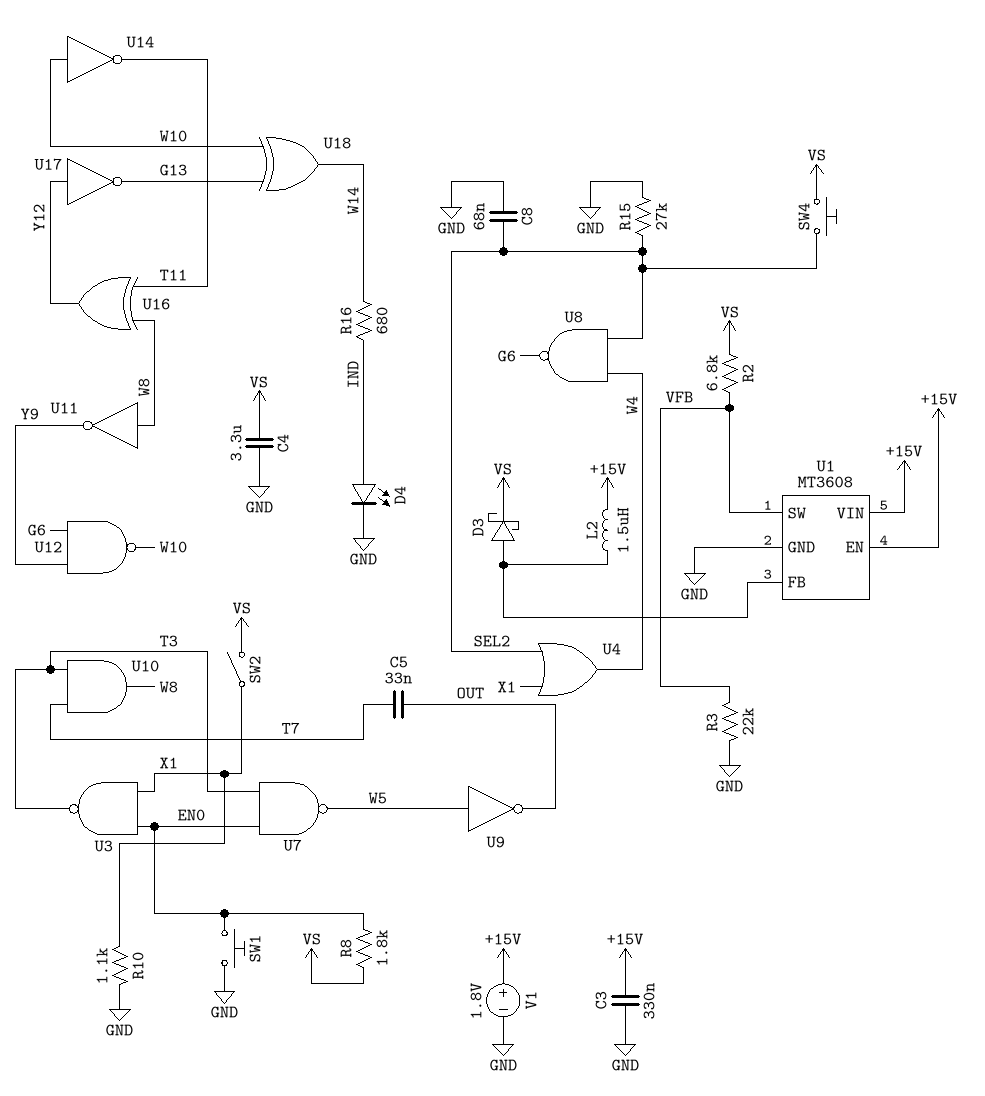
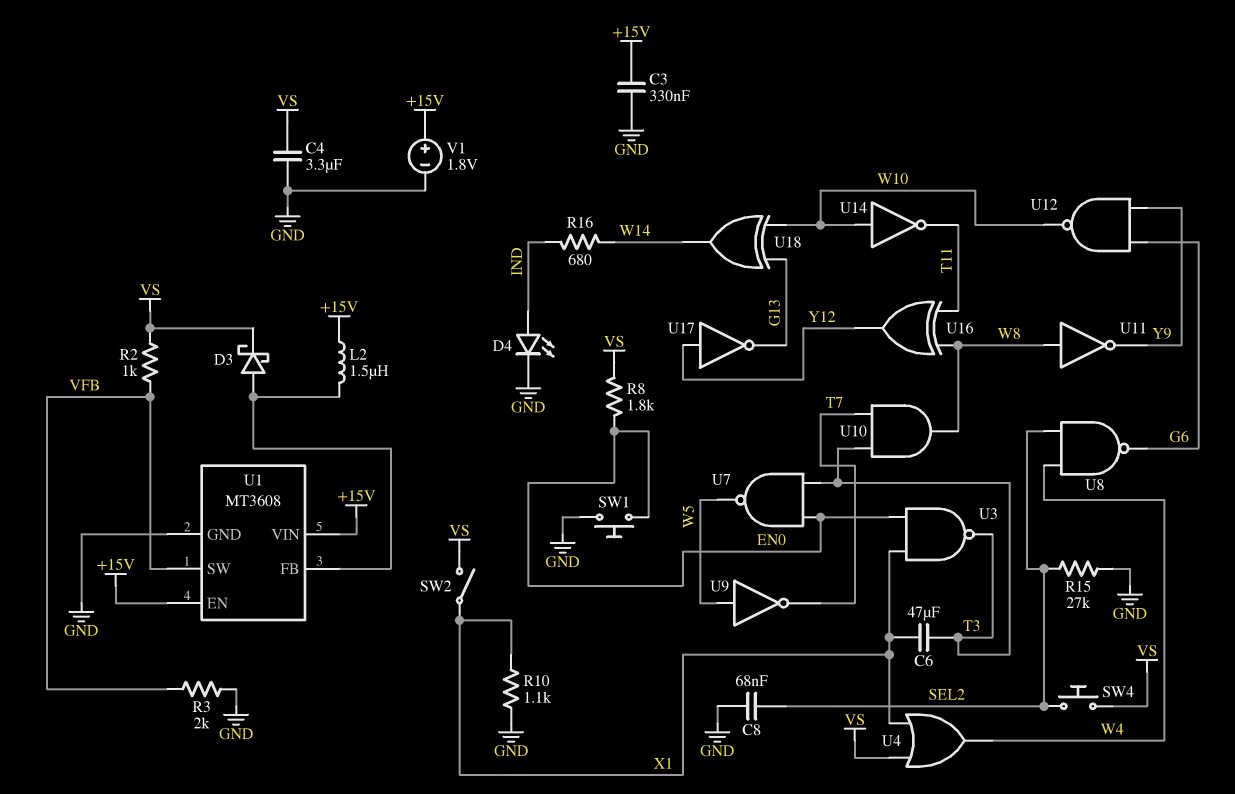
C5: 33nF (OUT, T7) -> none
C6: none -> 47uF (T3, X1)
R2: 6.8k (VFB, VS) -> 1k (VFB, VS)
R3: 22k (GND, VFB) -> 2k (GND, VFB)
U4: OR (in SEL2, in X1, out W4) -> OR (in VS, in X1, out W4)
U9: NOT (in W5, out OUT) -> NOT (in W5, out T7)

